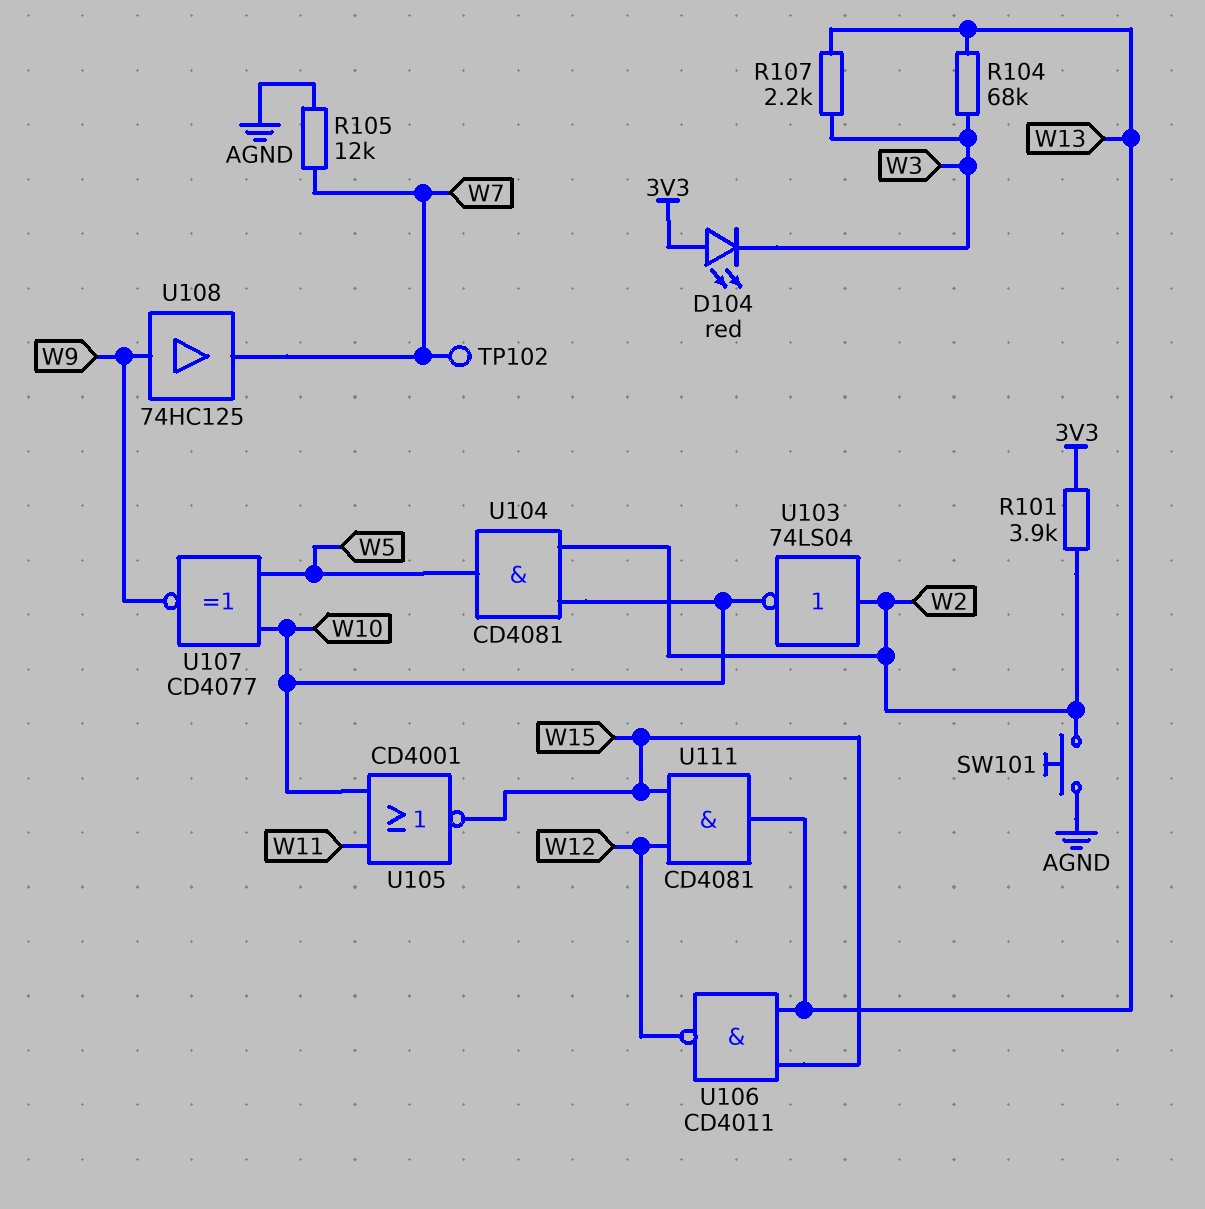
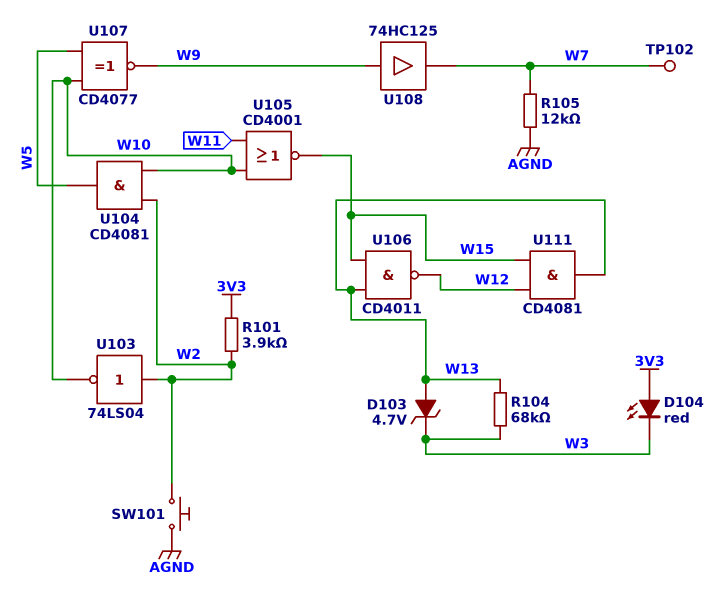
D103: none -> zener 4.7V (A W13, K W3)
R107: 2.2k (W3, W13) -> none

